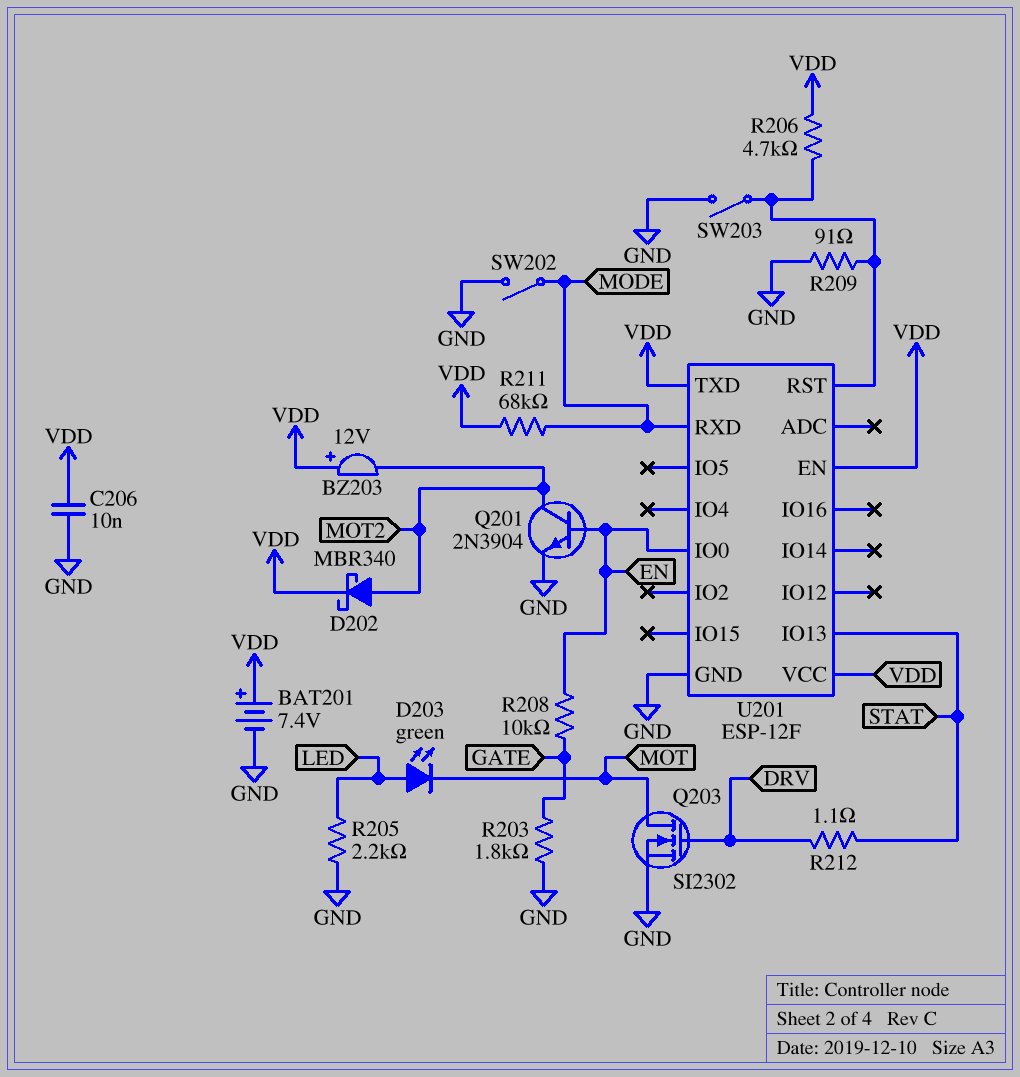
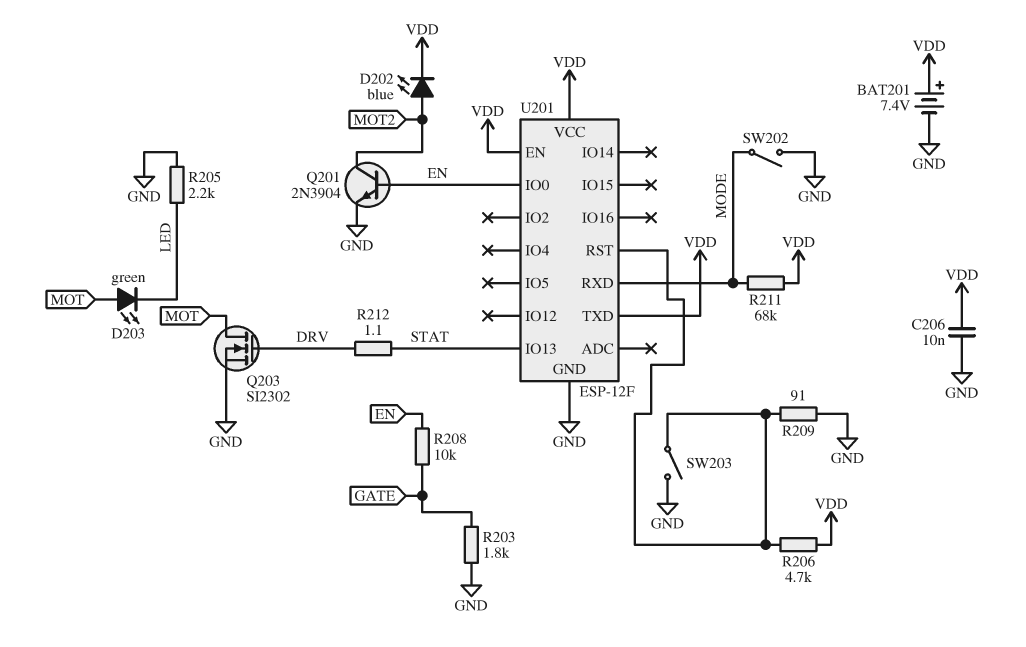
BZ203: buzzer 12V (plus VDD, minus MOT2) -> none
D202: schottky MBR340 (A MOT2, K VDD) -> LED blue (A MOT2, K VDD)
D203: LED green (A LED, K MOT) -> LED green (A MOT, K LED)

